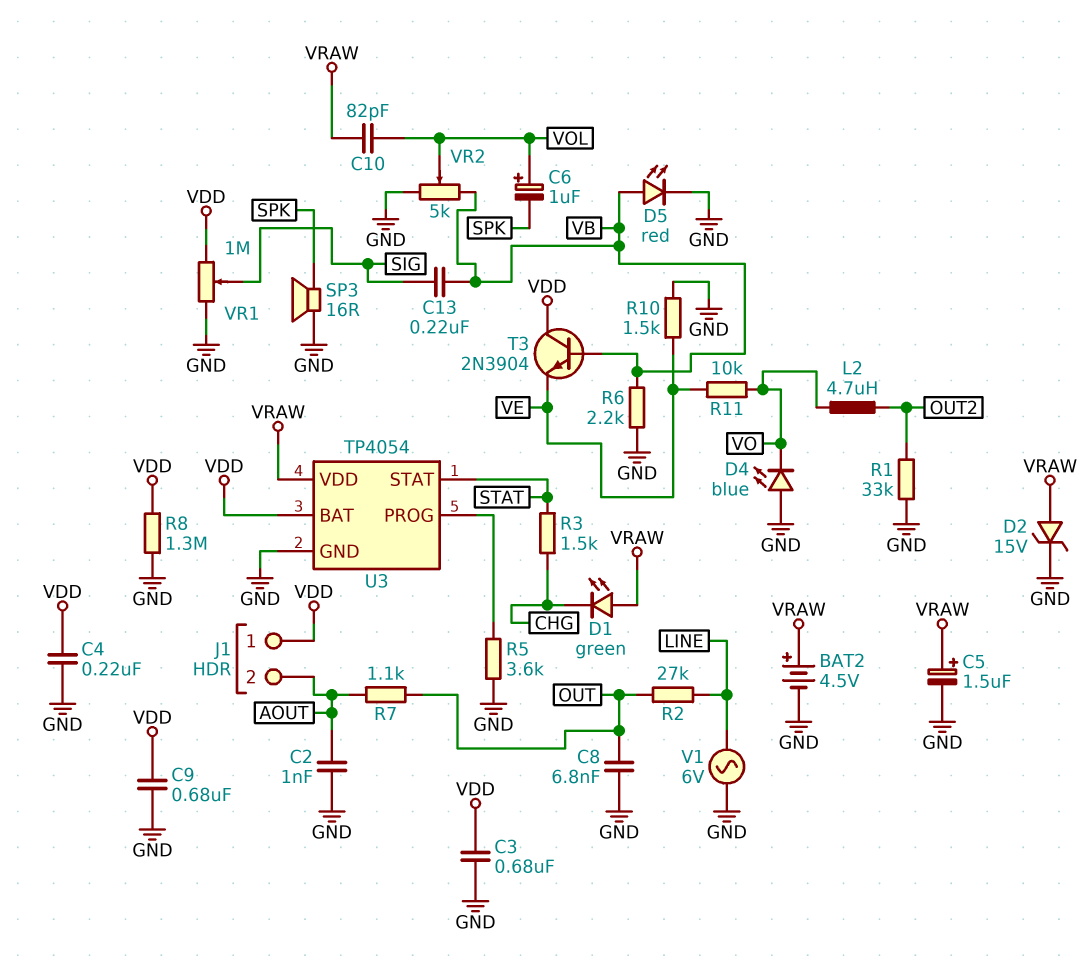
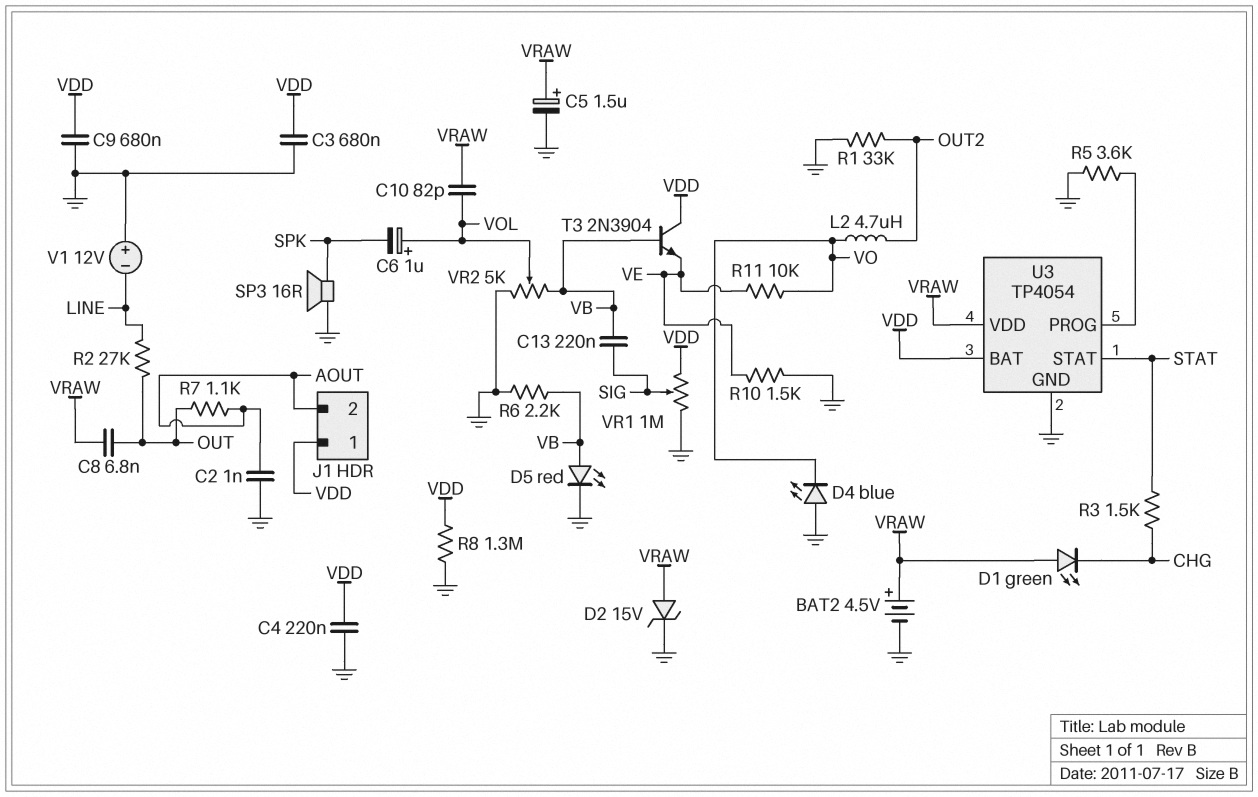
C8: 6.8nF (GND, OUT) -> 6.8nF (OUT, VRAW)
V1: AC 6V (GND, LINE) -> 12V (plus GND, minus LINE)

